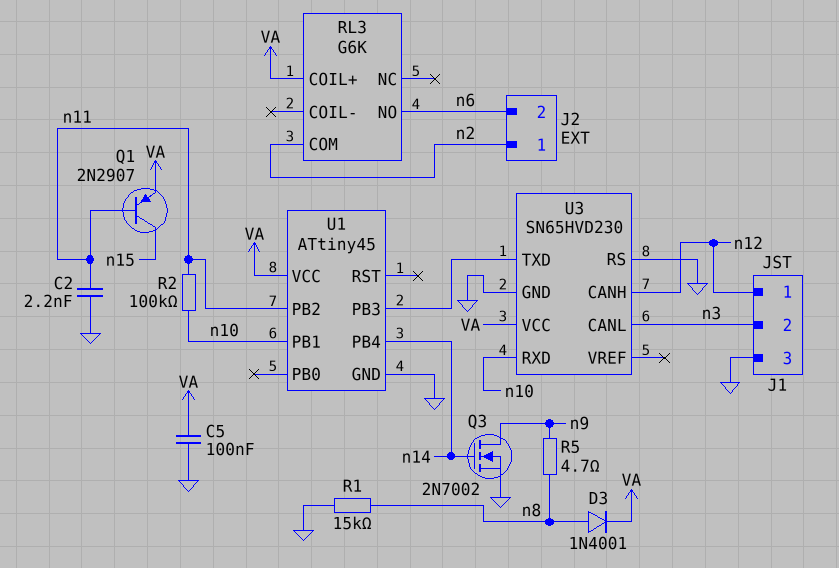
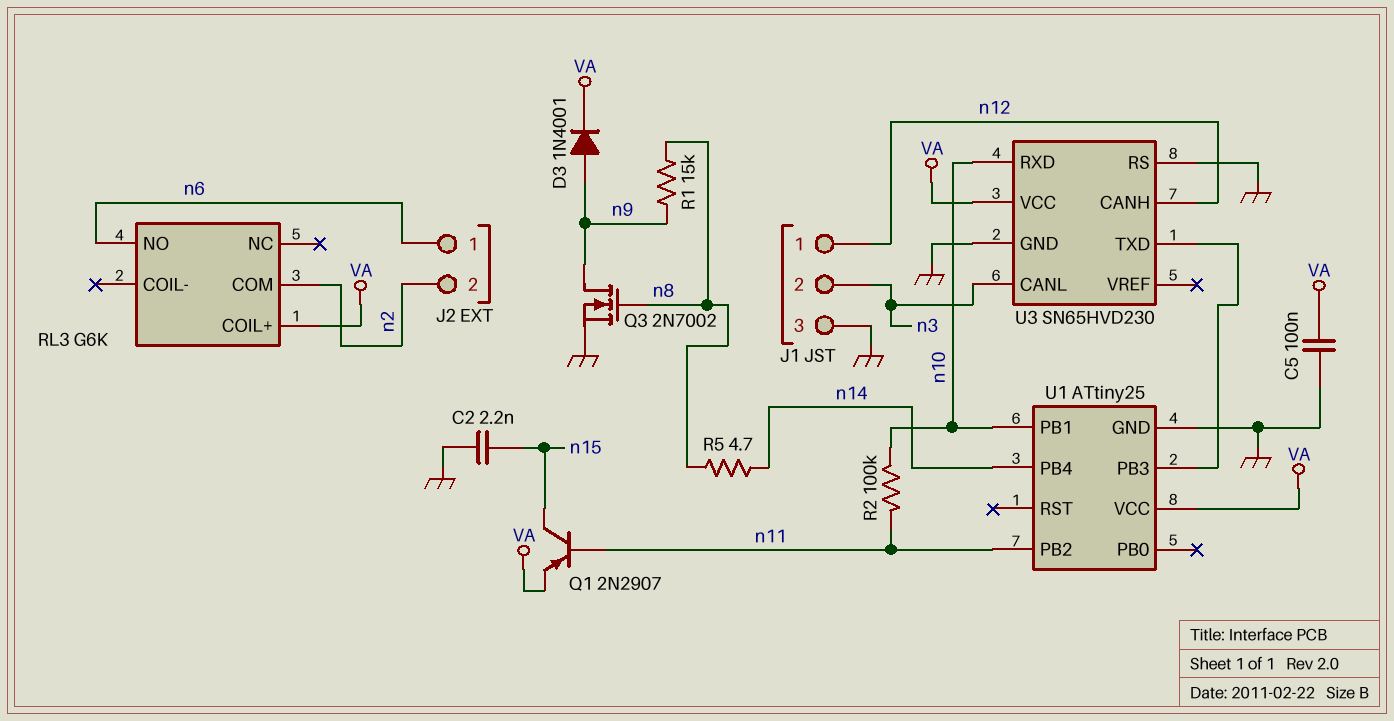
C2: 2.2nF (GND, n11) -> 2.2nF (GND, n15)
D3: diode 1N4001 (A n8, K VA) -> diode 1N4001 (A n9, K VA)
J2 pin 1: n2 -> n6
J2 pin 2: n6 -> n2
Q3: NMOS 2N7002 (G n14, D n9, S GND) -> NMOS 2N7002 (G n8, D n9, S GND)
R1: 15k (GND, n8) -> 15k (n8, n9)
R5: 4.7 (n8, n9) -> 4.7 (n8, n14)
U1: ATtiny45 -> ATtiny25

